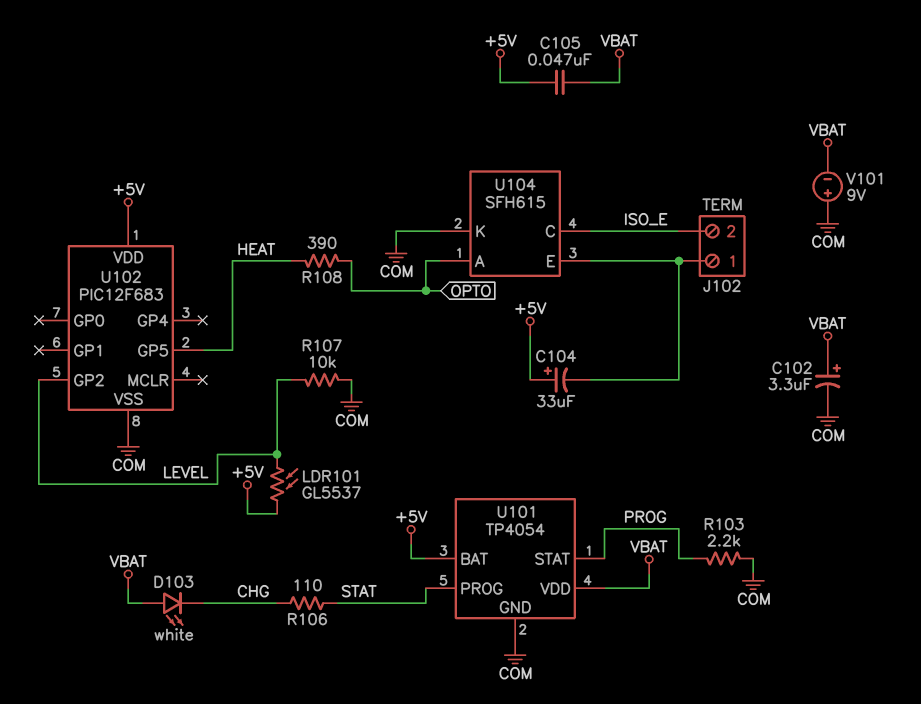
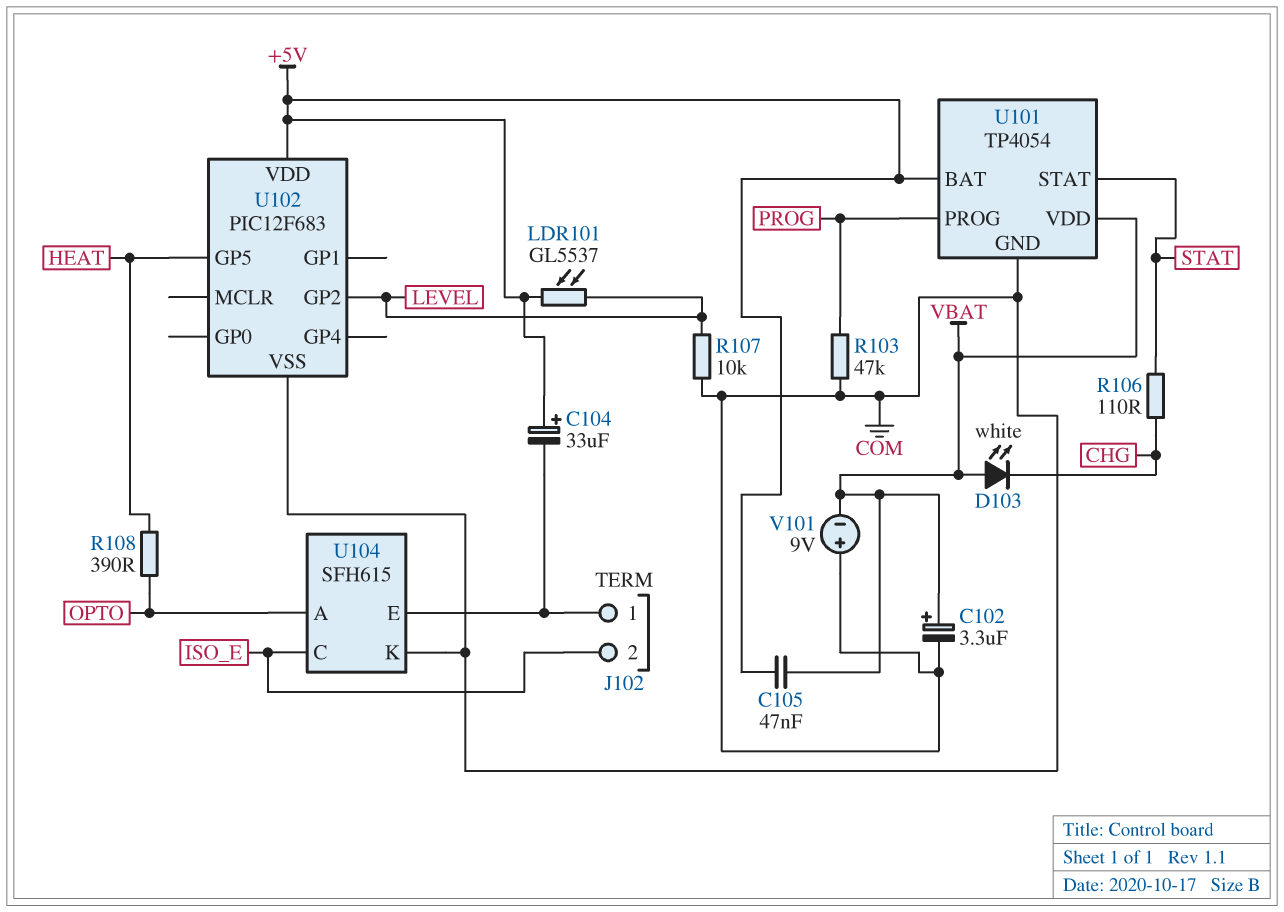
R103: 2.2k (COM, PROG) -> 47k (COM, PROG)
U101 pin PROG: STAT -> PROG
U101 pin STAT: PROG -> STAT

